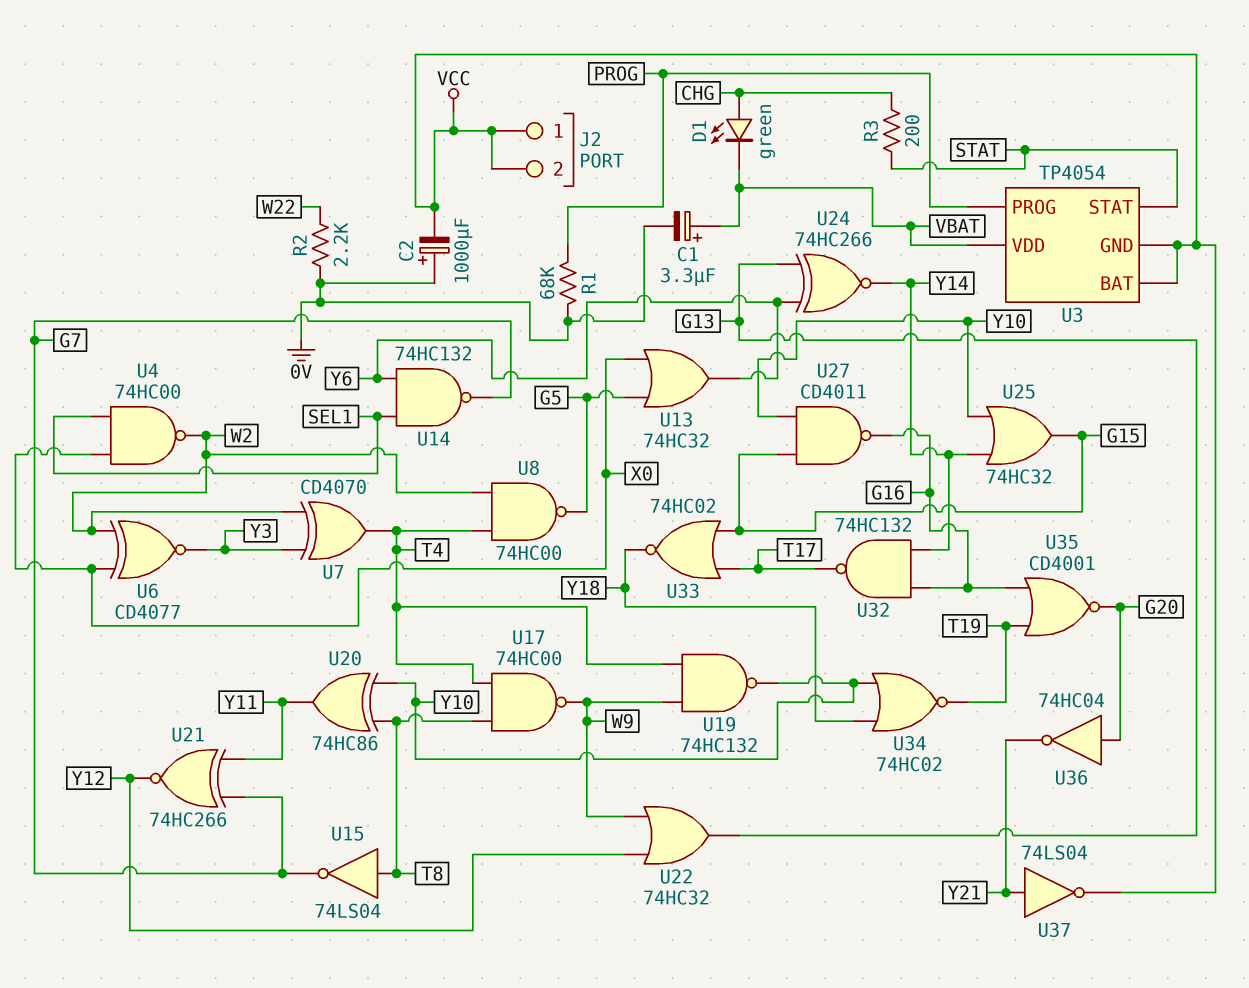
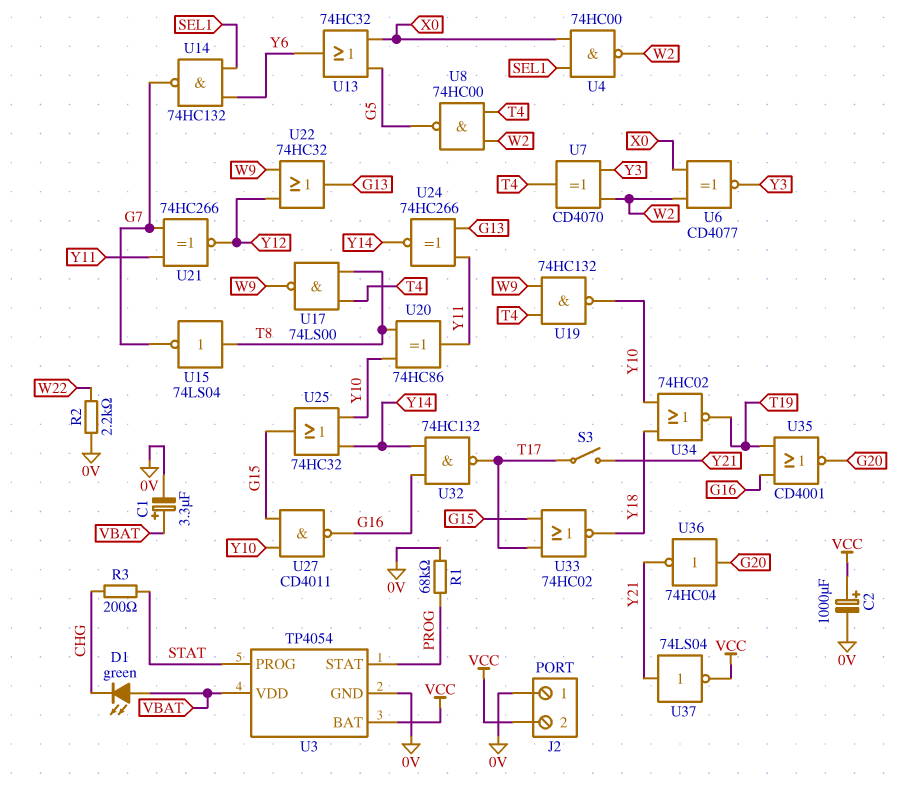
C2: 1000uF (plus 0V, minus VCC) -> 1000uF (plus VCC, minus 0V)
D1: LED green (A CHG, K VBAT) -> LED green (A VBAT, K CHG)
J2 pin 1: VCC -> 0V
S3: none -> switch (T17, Y21)
U3 pin GND: VCC -> 0V
U3 pin PROG: PROG -> STAT
U3 pin STAT: STAT -> PROG
U17: NAND 74HC00 (in T4, in T8, out W9) -> NAND 74LS00 (in T4, in T8, out W9)
U24: XNOR 74HC266 (in G13, in Y6, out Y14) -> XNOR 74HC266 (in G13, in Y11, out Y14)

